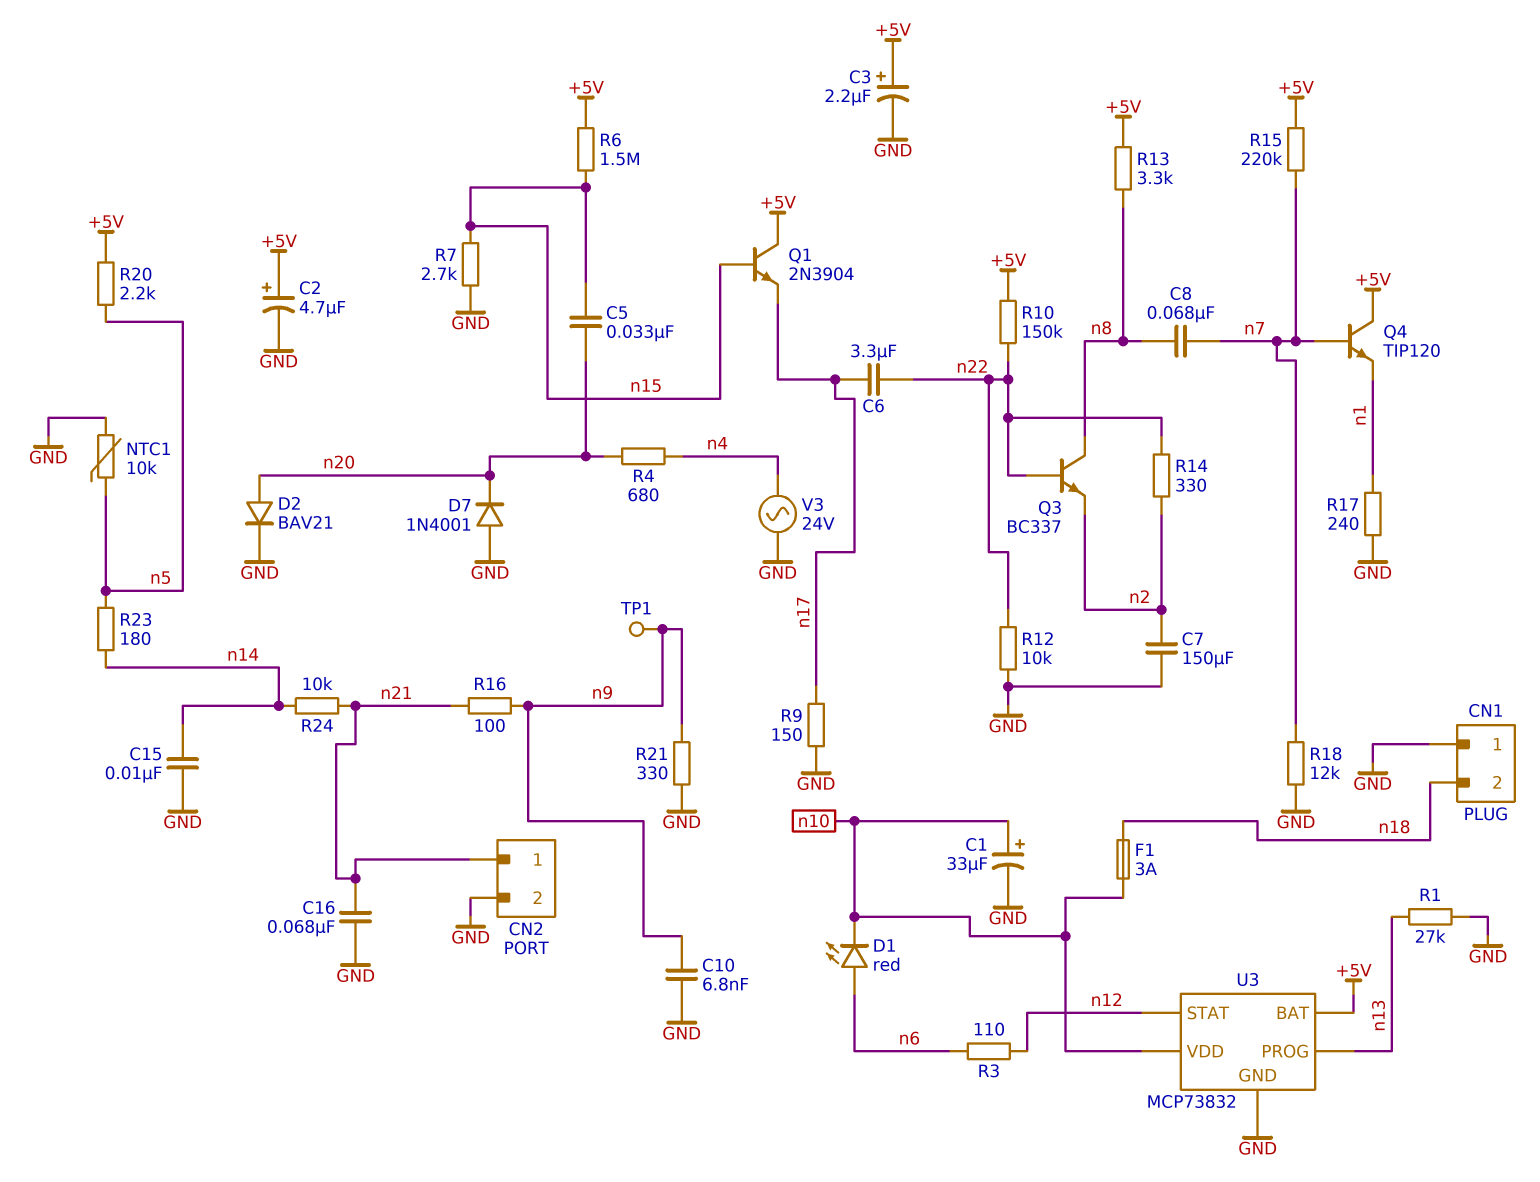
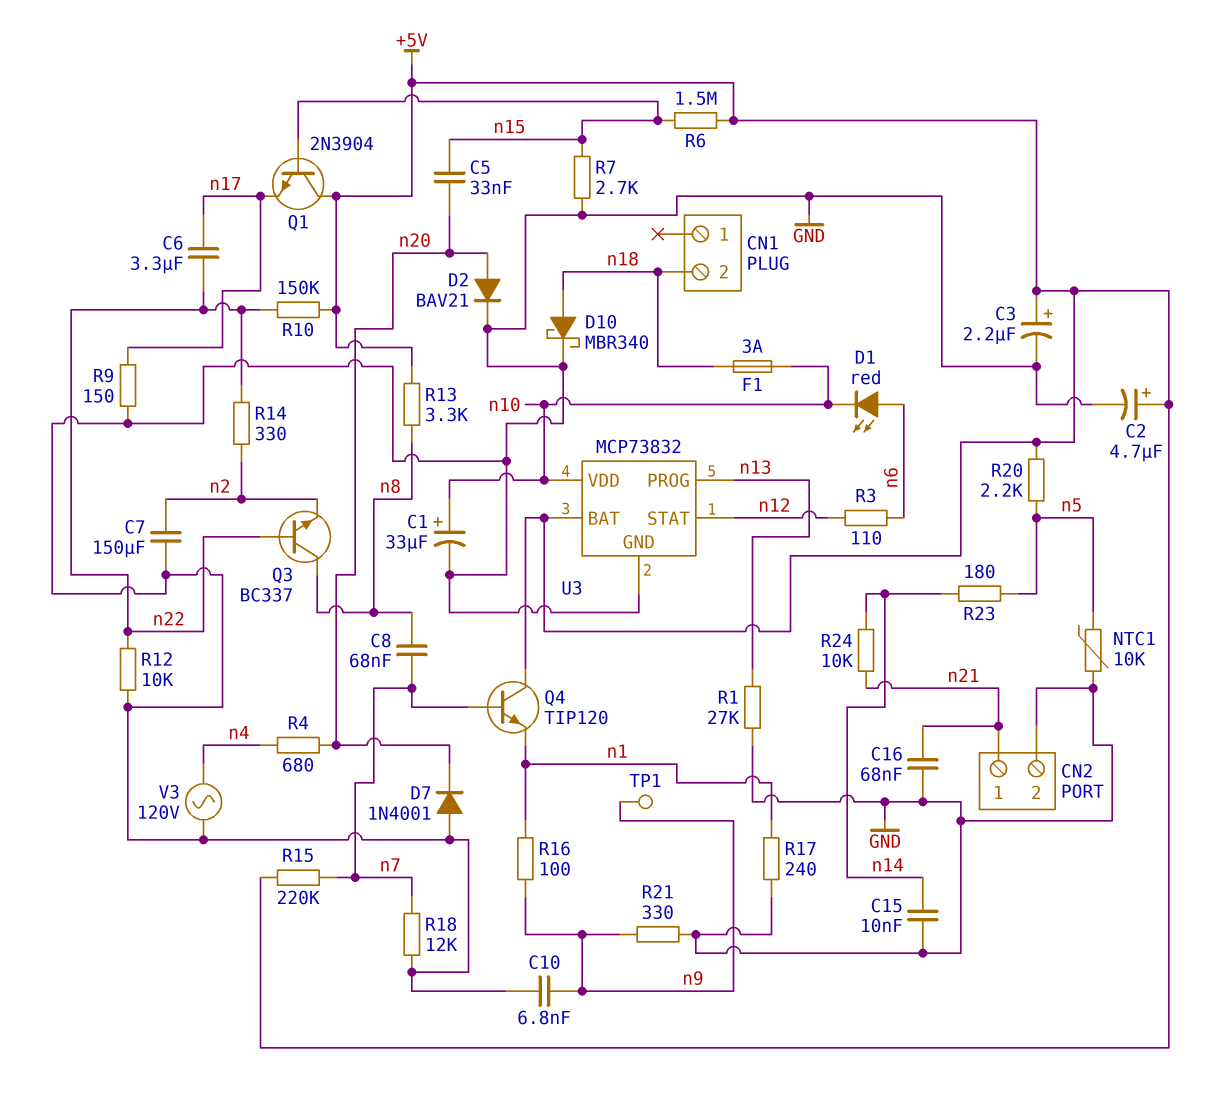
CN1 pin 1: GND -> none
D10: none -> schottky MBR340 (A n18, K GND)
R16: 100 (n9, n21) -> 100 (n1, n9)
V3: AC 24V (GND, n4) -> AC 120V (GND, n4)

